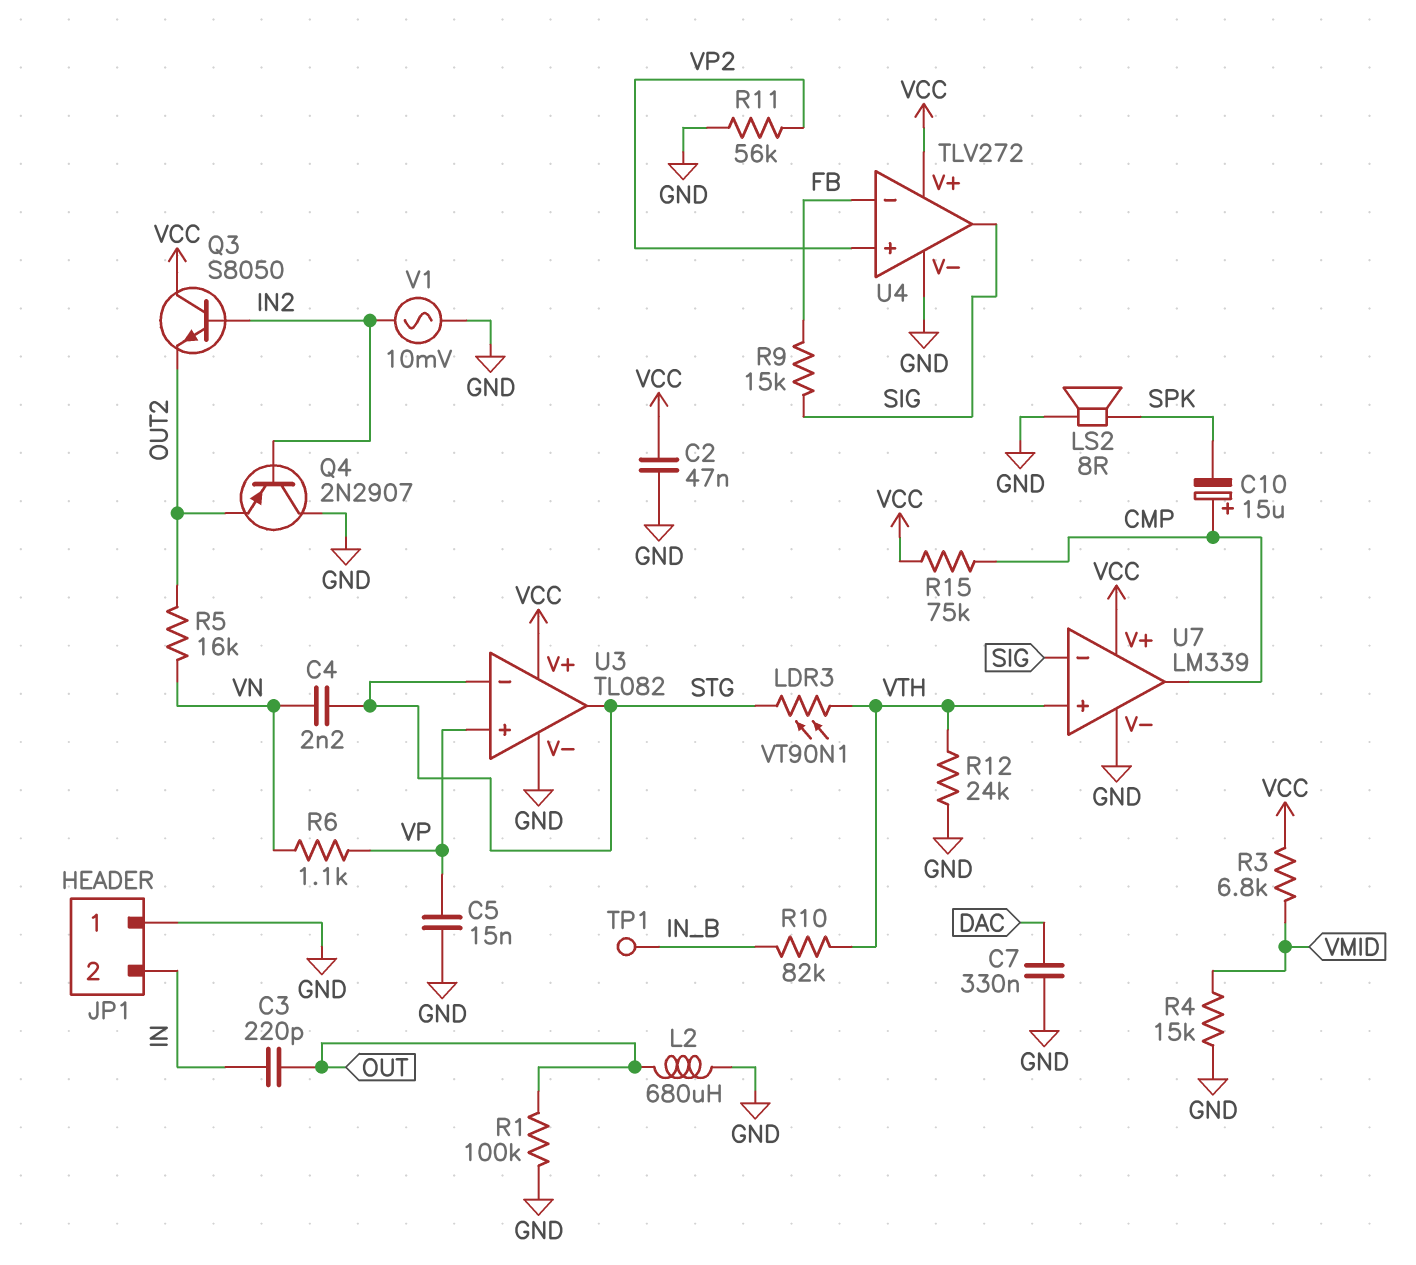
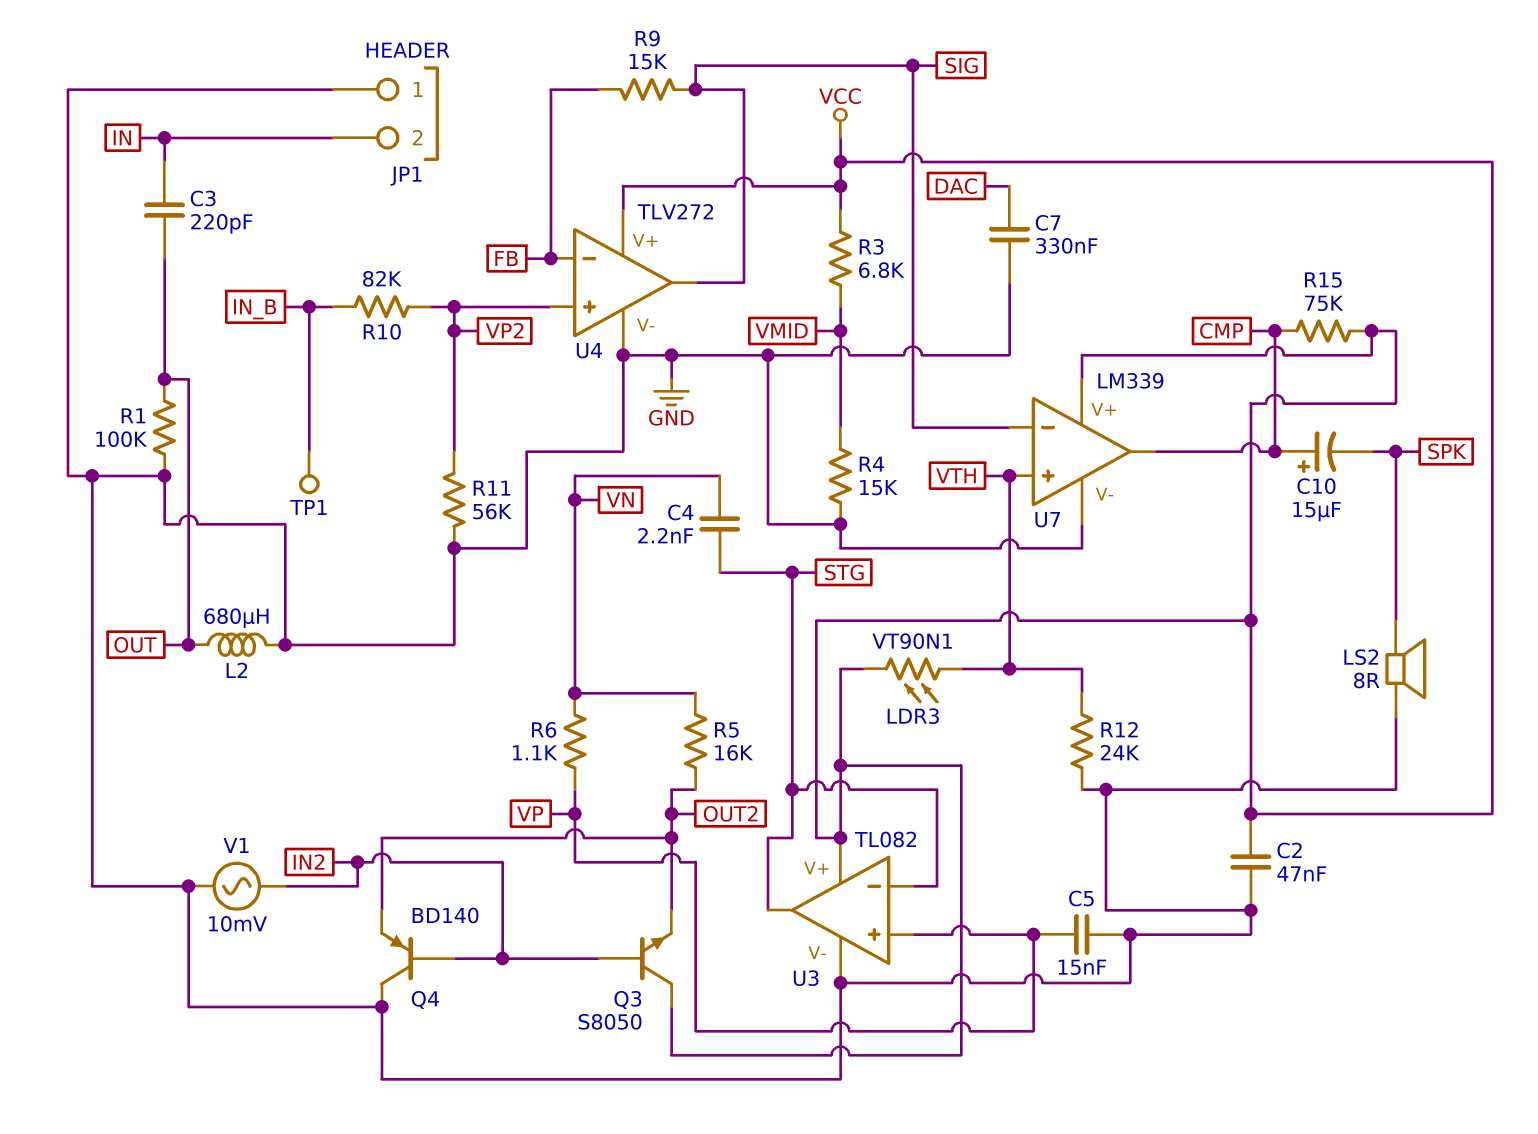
LDR3: VT90N1 (STG, VTH) -> VT90N1 (VCC, VTH)
Q4: PNP 2N2907 (B IN2, C GND, E OUT2) -> PNP BD140 (B IN2, C GND, E OUT2)
R10: 82k (IN_B, VTH) -> 82k (IN_B, VP2)

